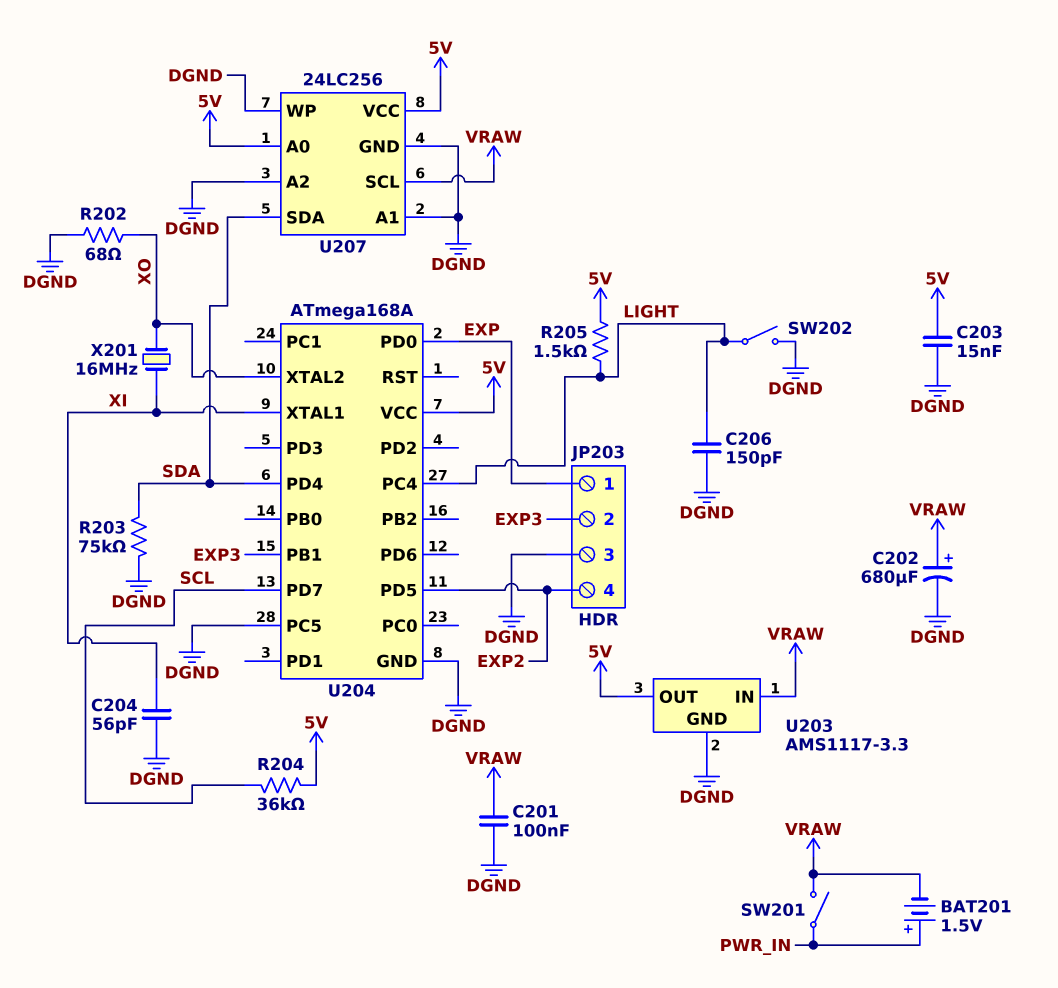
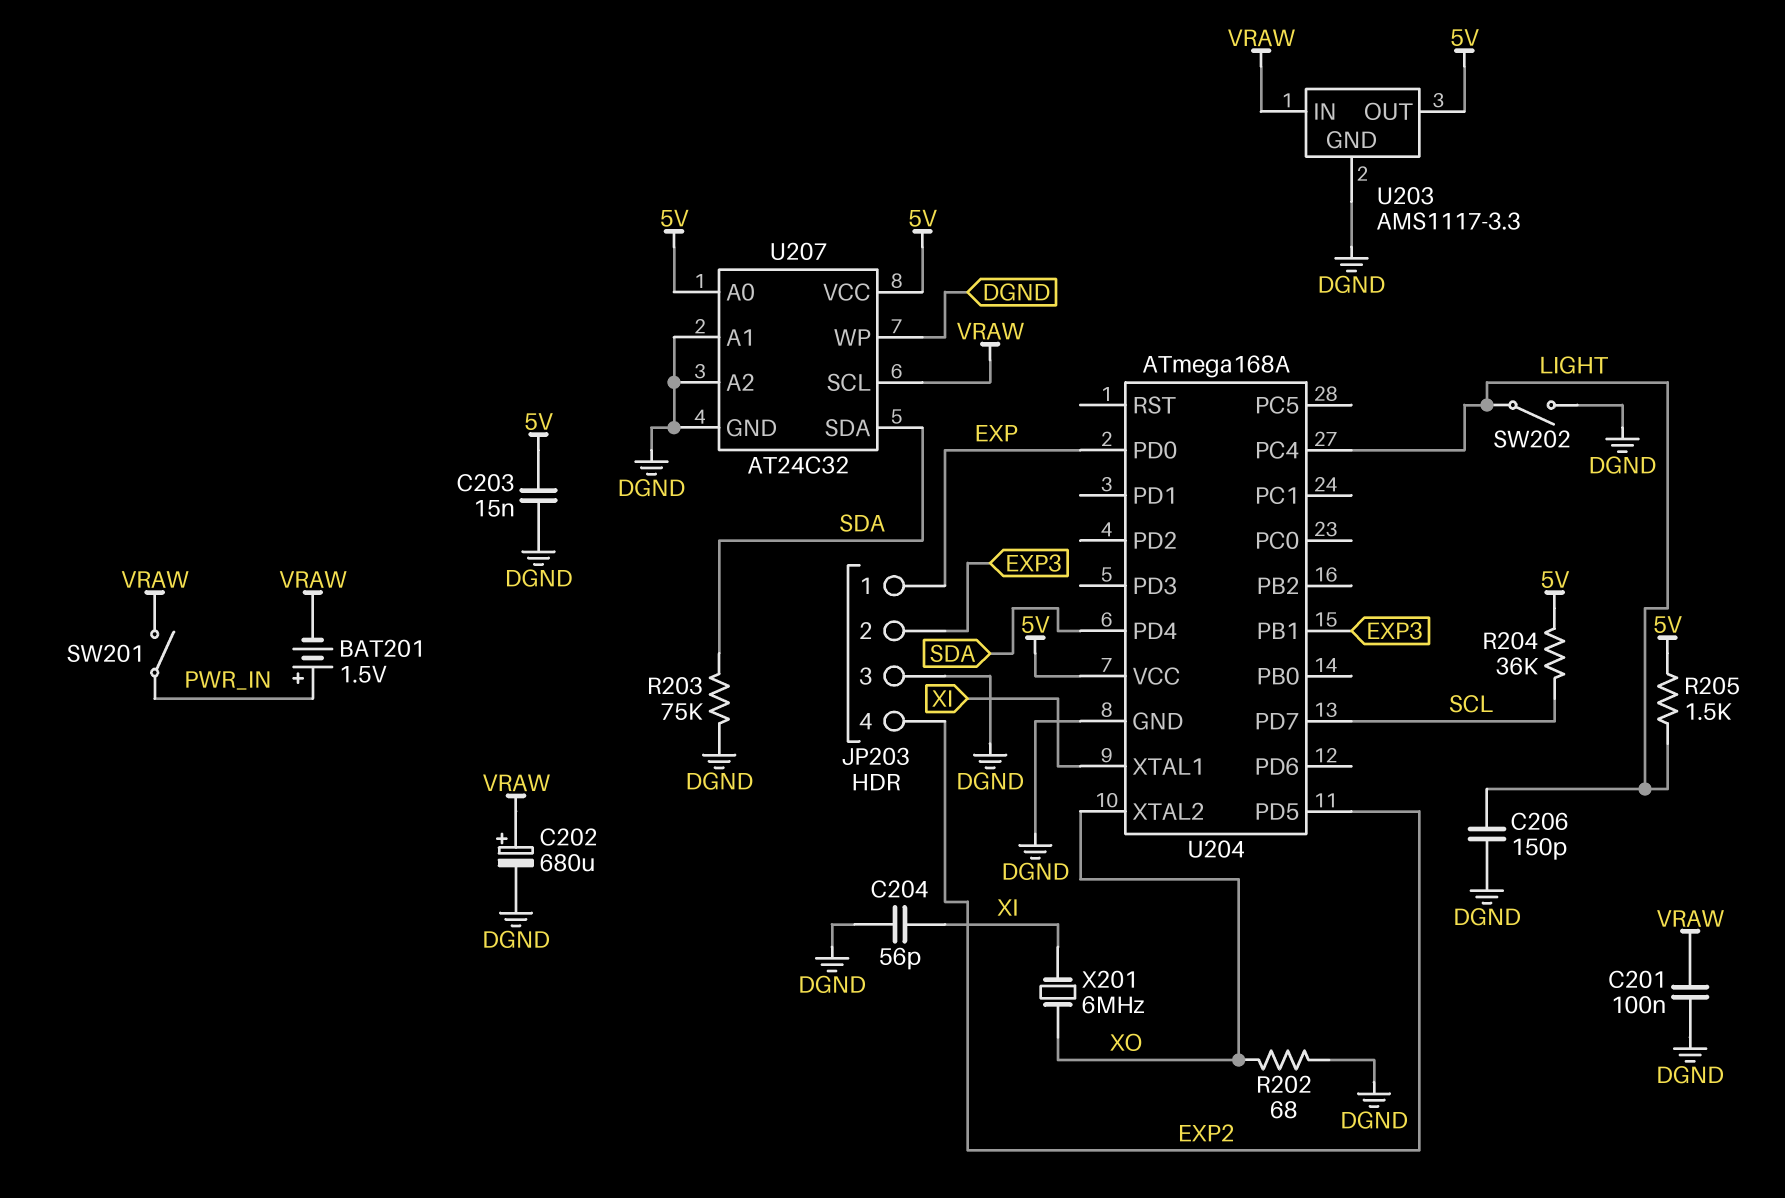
U204 pin PC5: DGND -> none
U207: 24LC256 -> AT24C32
X201: 16MHz (XI, XO) -> 6MHz (XI, XO)

